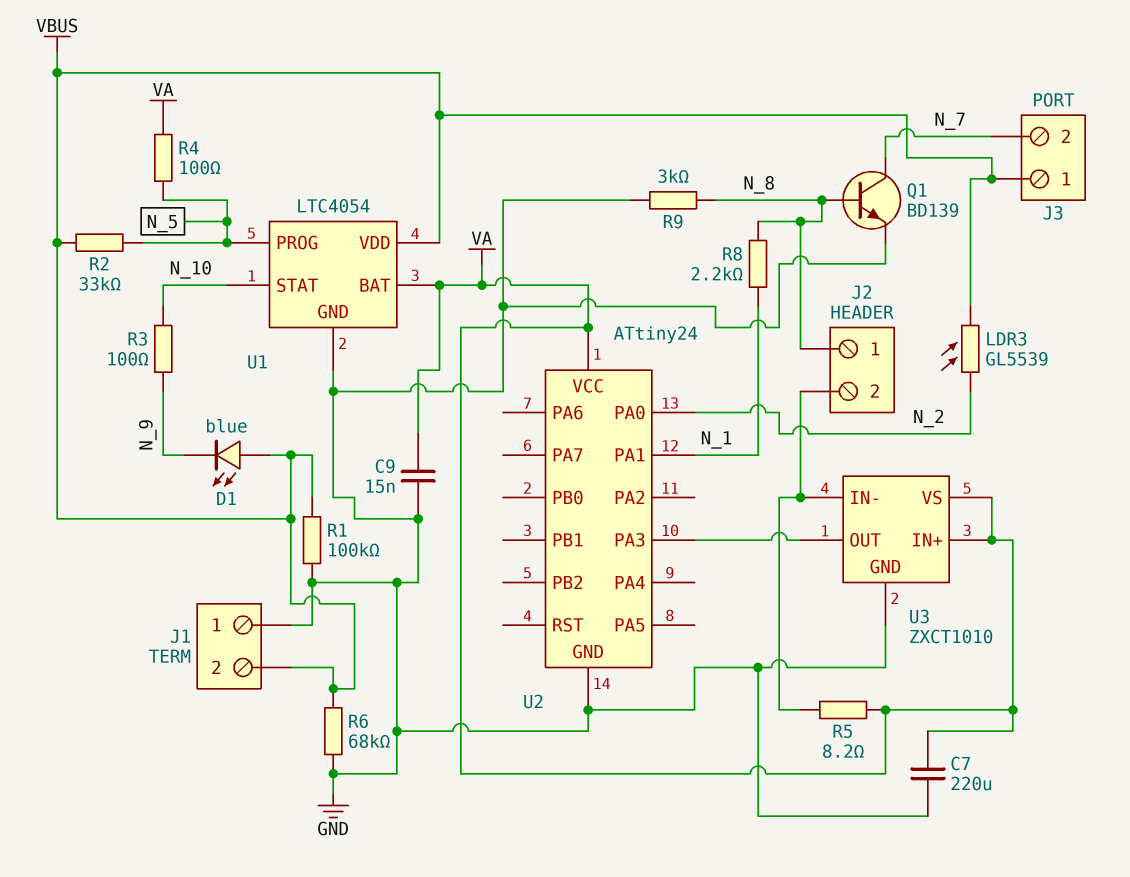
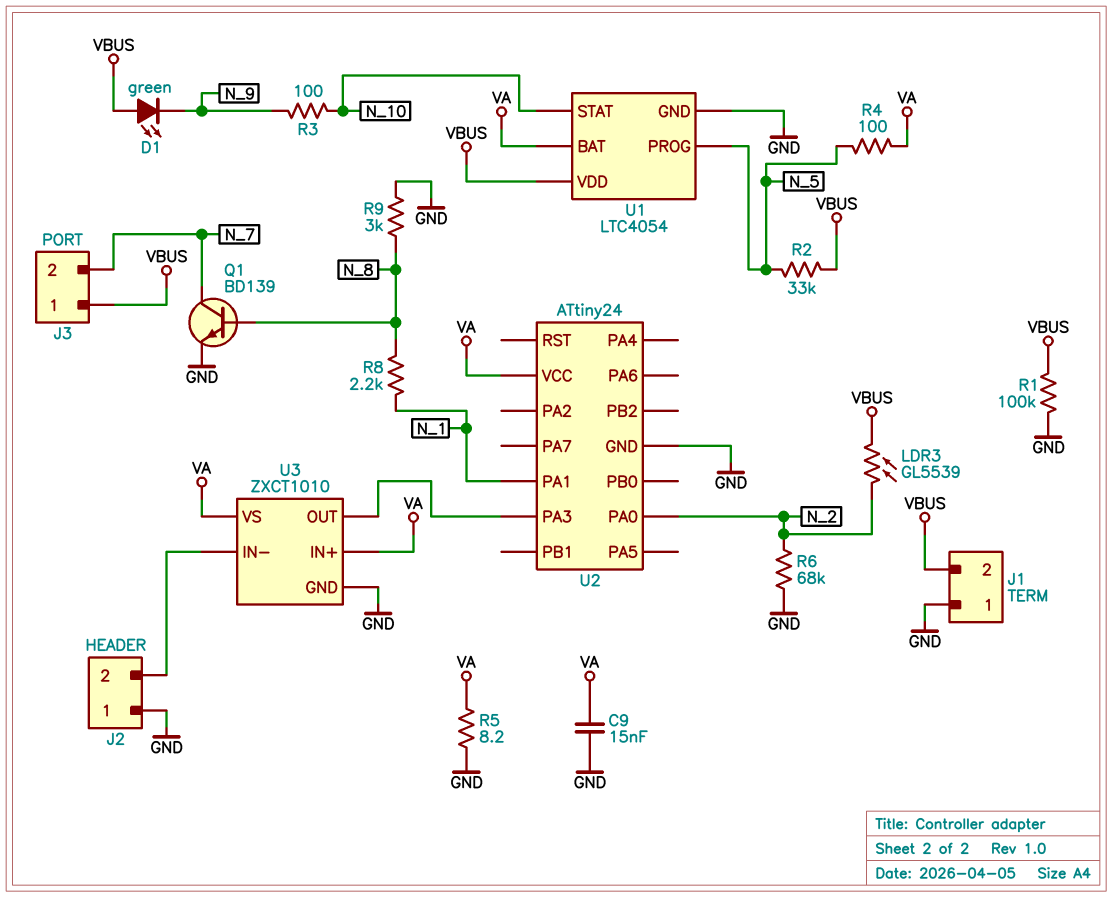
C7: 220uF (GND, VA) -> none
D1: LED blue (A VBUS, K N_9) -> LED green (A VBUS, K N_9)
J2 pin 1: N_8 -> GND
R5: 8.2 (J2/2, VA) -> 8.2 (GND, VA)
R6: 68k (GND, VBUS) -> 68k (GND, N_2)

